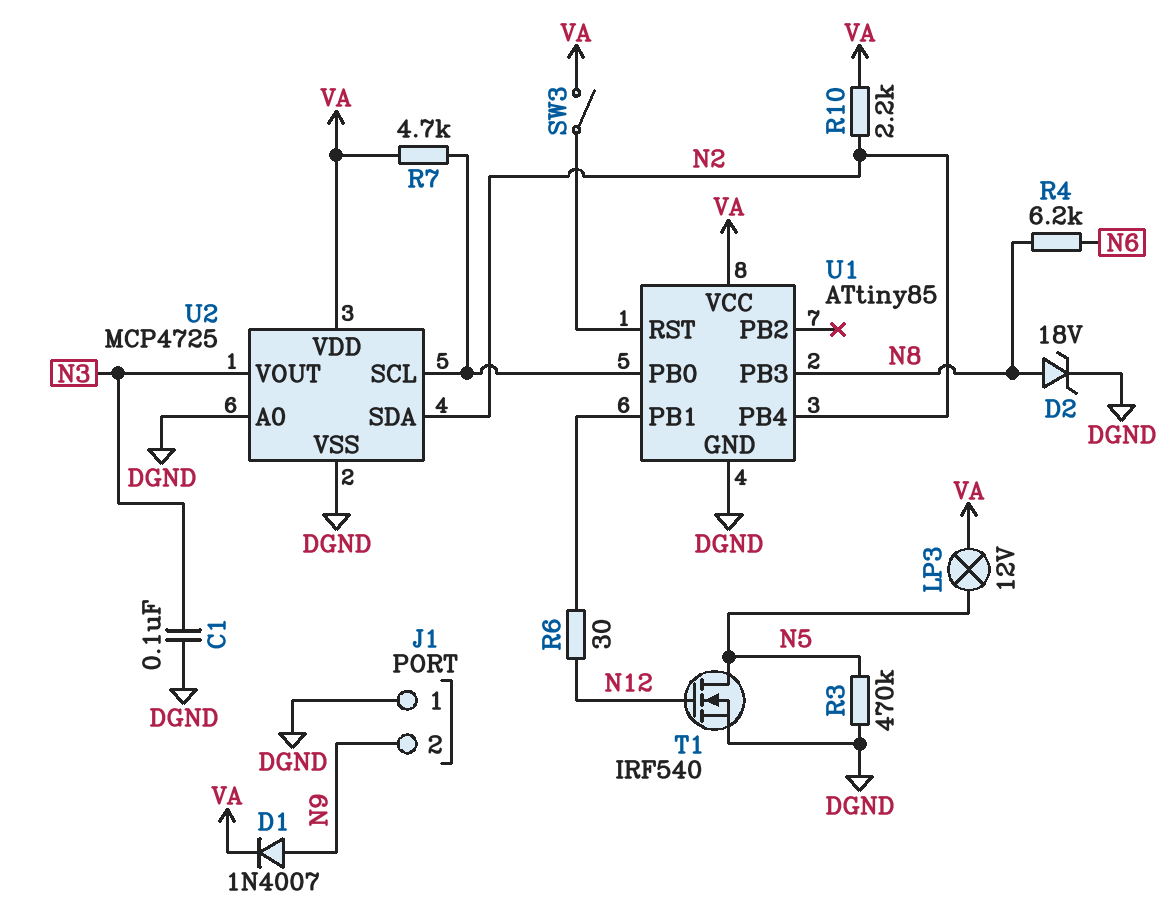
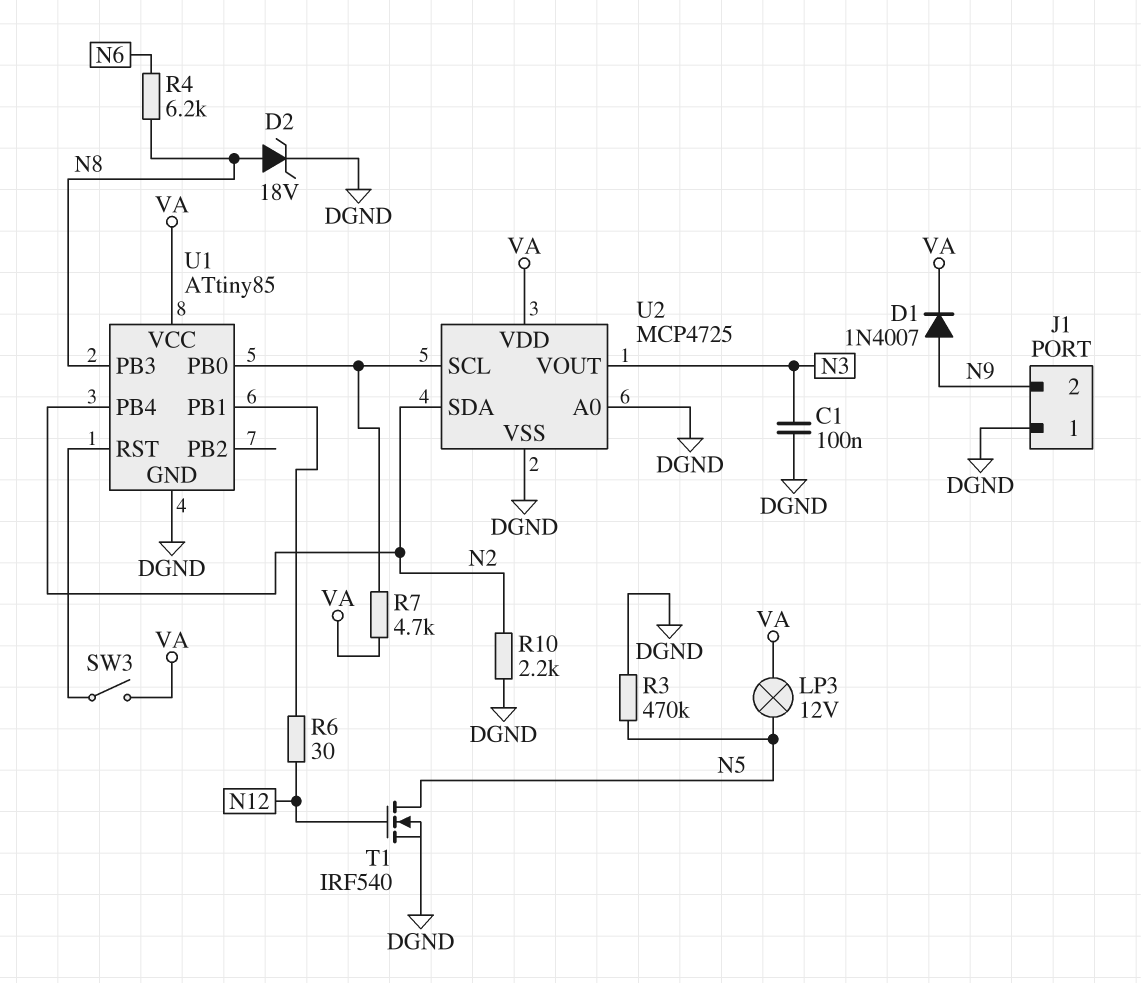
R10: 2.2k (N2, VA) -> 2.2k (DGND, N2)

